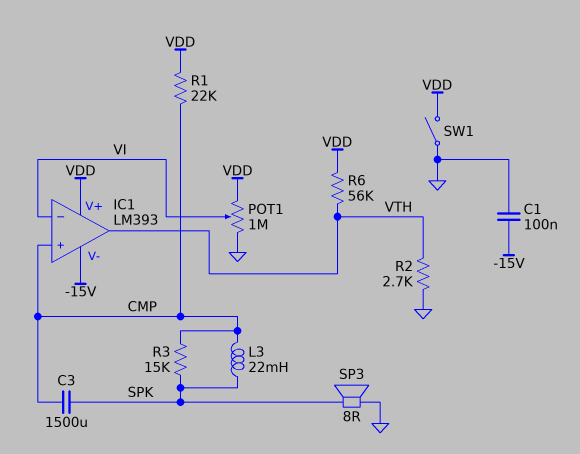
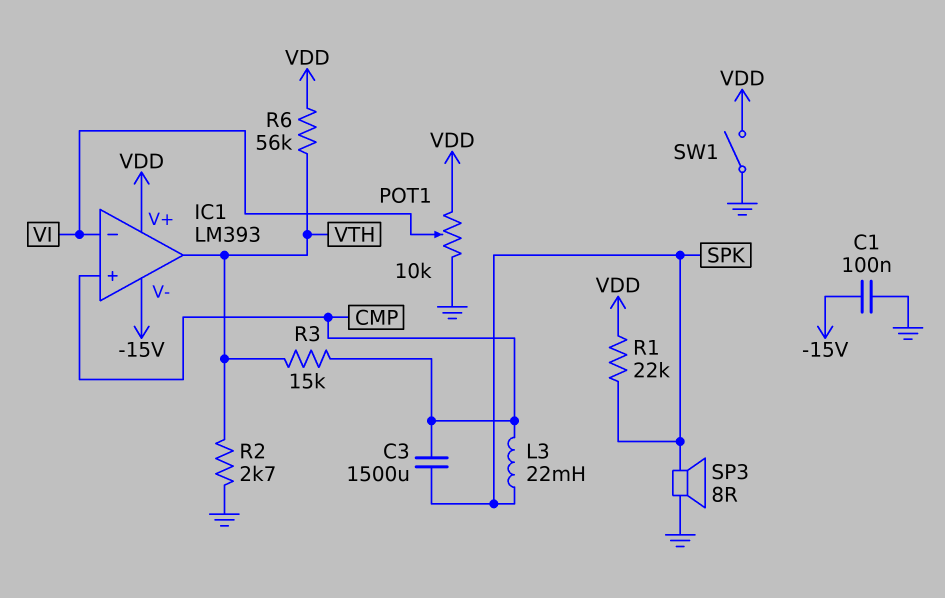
POT1: 1M (GND, VDD, wiper VI) -> 10k (GND, VDD, wiper VI)
R1: 22k (CMP, VDD) -> 22k (SPK, VDD)
R3: 15k (CMP, SPK) -> 15k (CMP, VTH)

